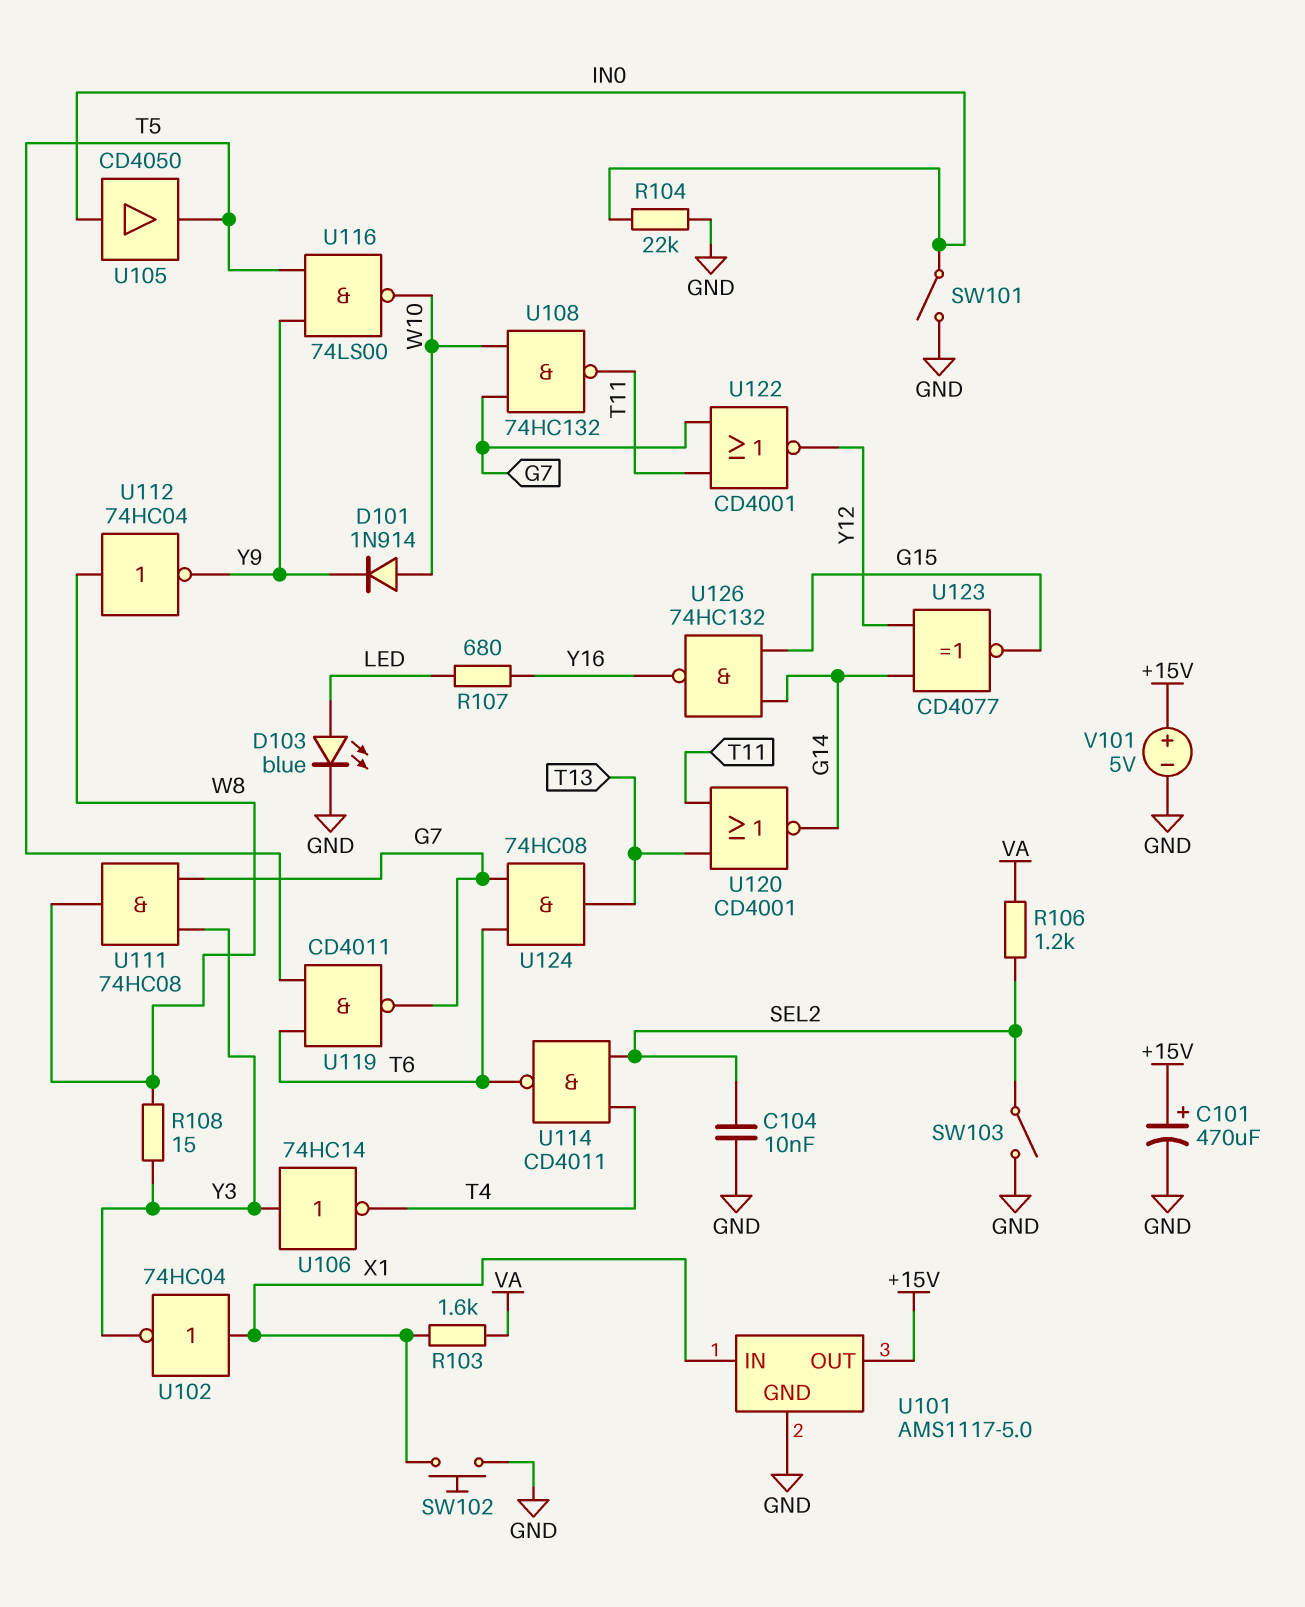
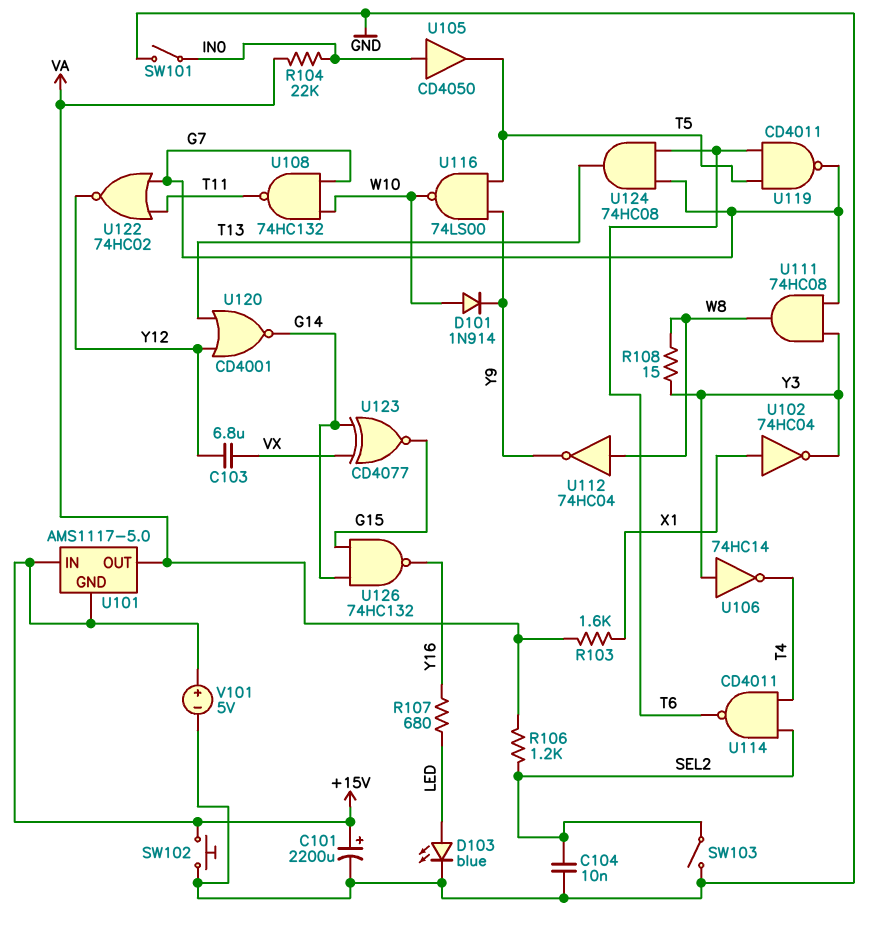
C101: 470uF (plus +15V, minus GND) -> 2200uF (plus +15V, minus GND)
C103: none -> 6.8uF (VX, Y12)
R104: 22k (GND, IN0) -> 22k (IN0, VA)
SW102: button (GND, X1) -> button (+15V, GND)
U101 pin GND: GND -> +15V
U101 pin IN: X1 -> +15V
U101 pin OUT: +15V -> VA
U120: NOR CD4001 (in T11, in T13, out G14) -> NOR CD4001 (in T13, in Y12, out G14)
U122: NOR CD4001 (in G7, in T11, out Y12) -> NOR 74HC02 (in G7, in T11, out Y12)
U123: XNOR CD4077 (in G14, in Y12, out G15) -> XNOR CD4077 (in G14, in VX, out G15)

